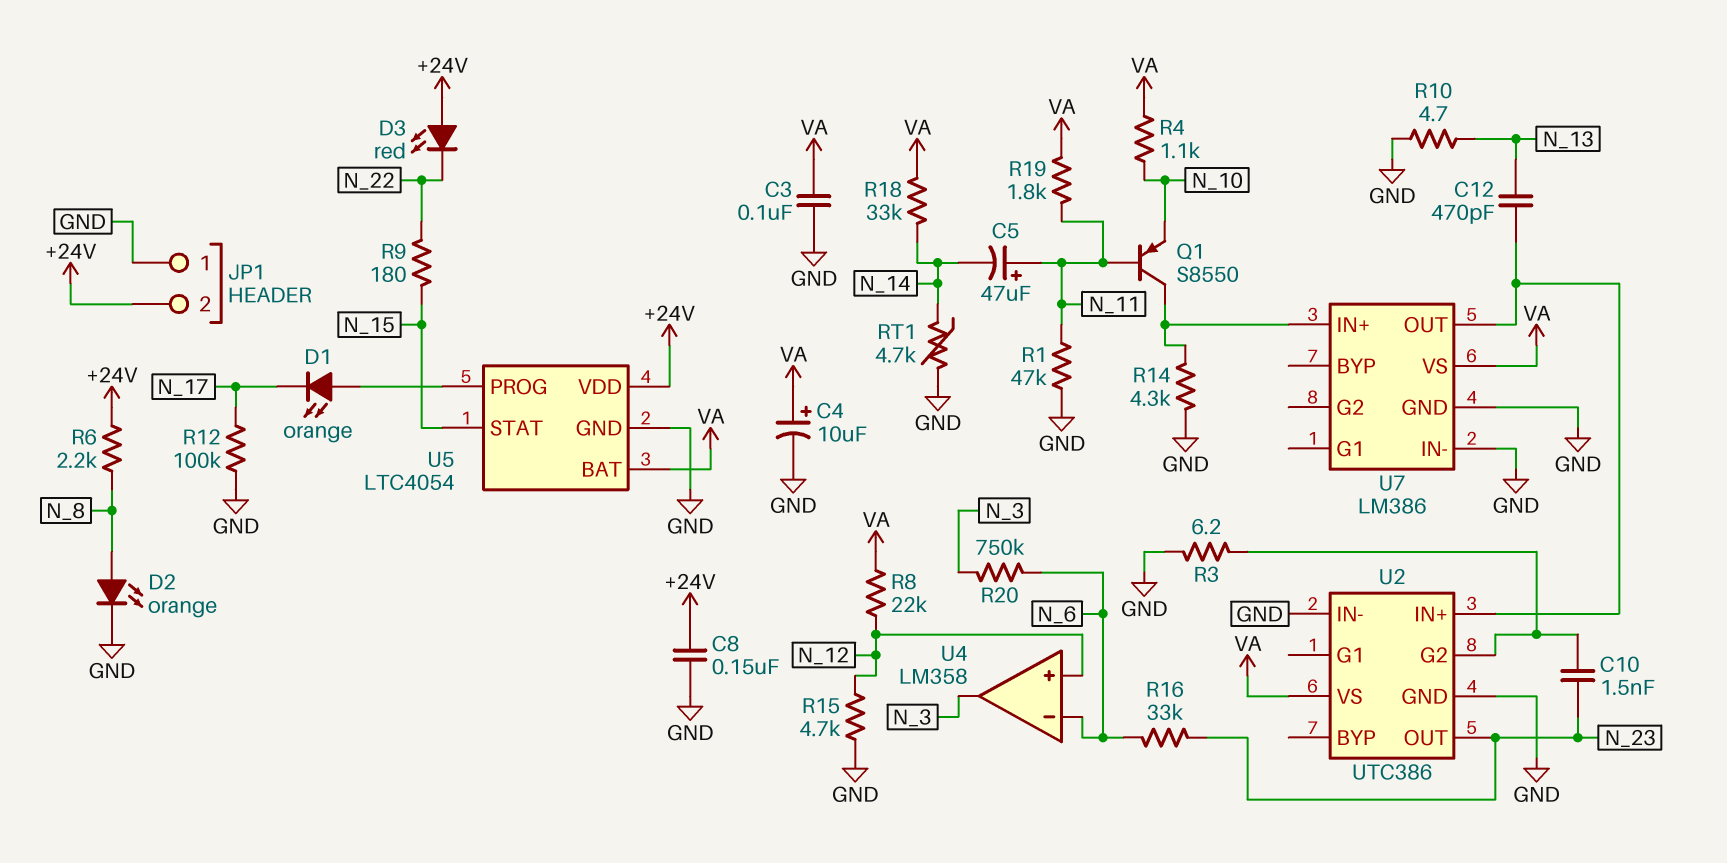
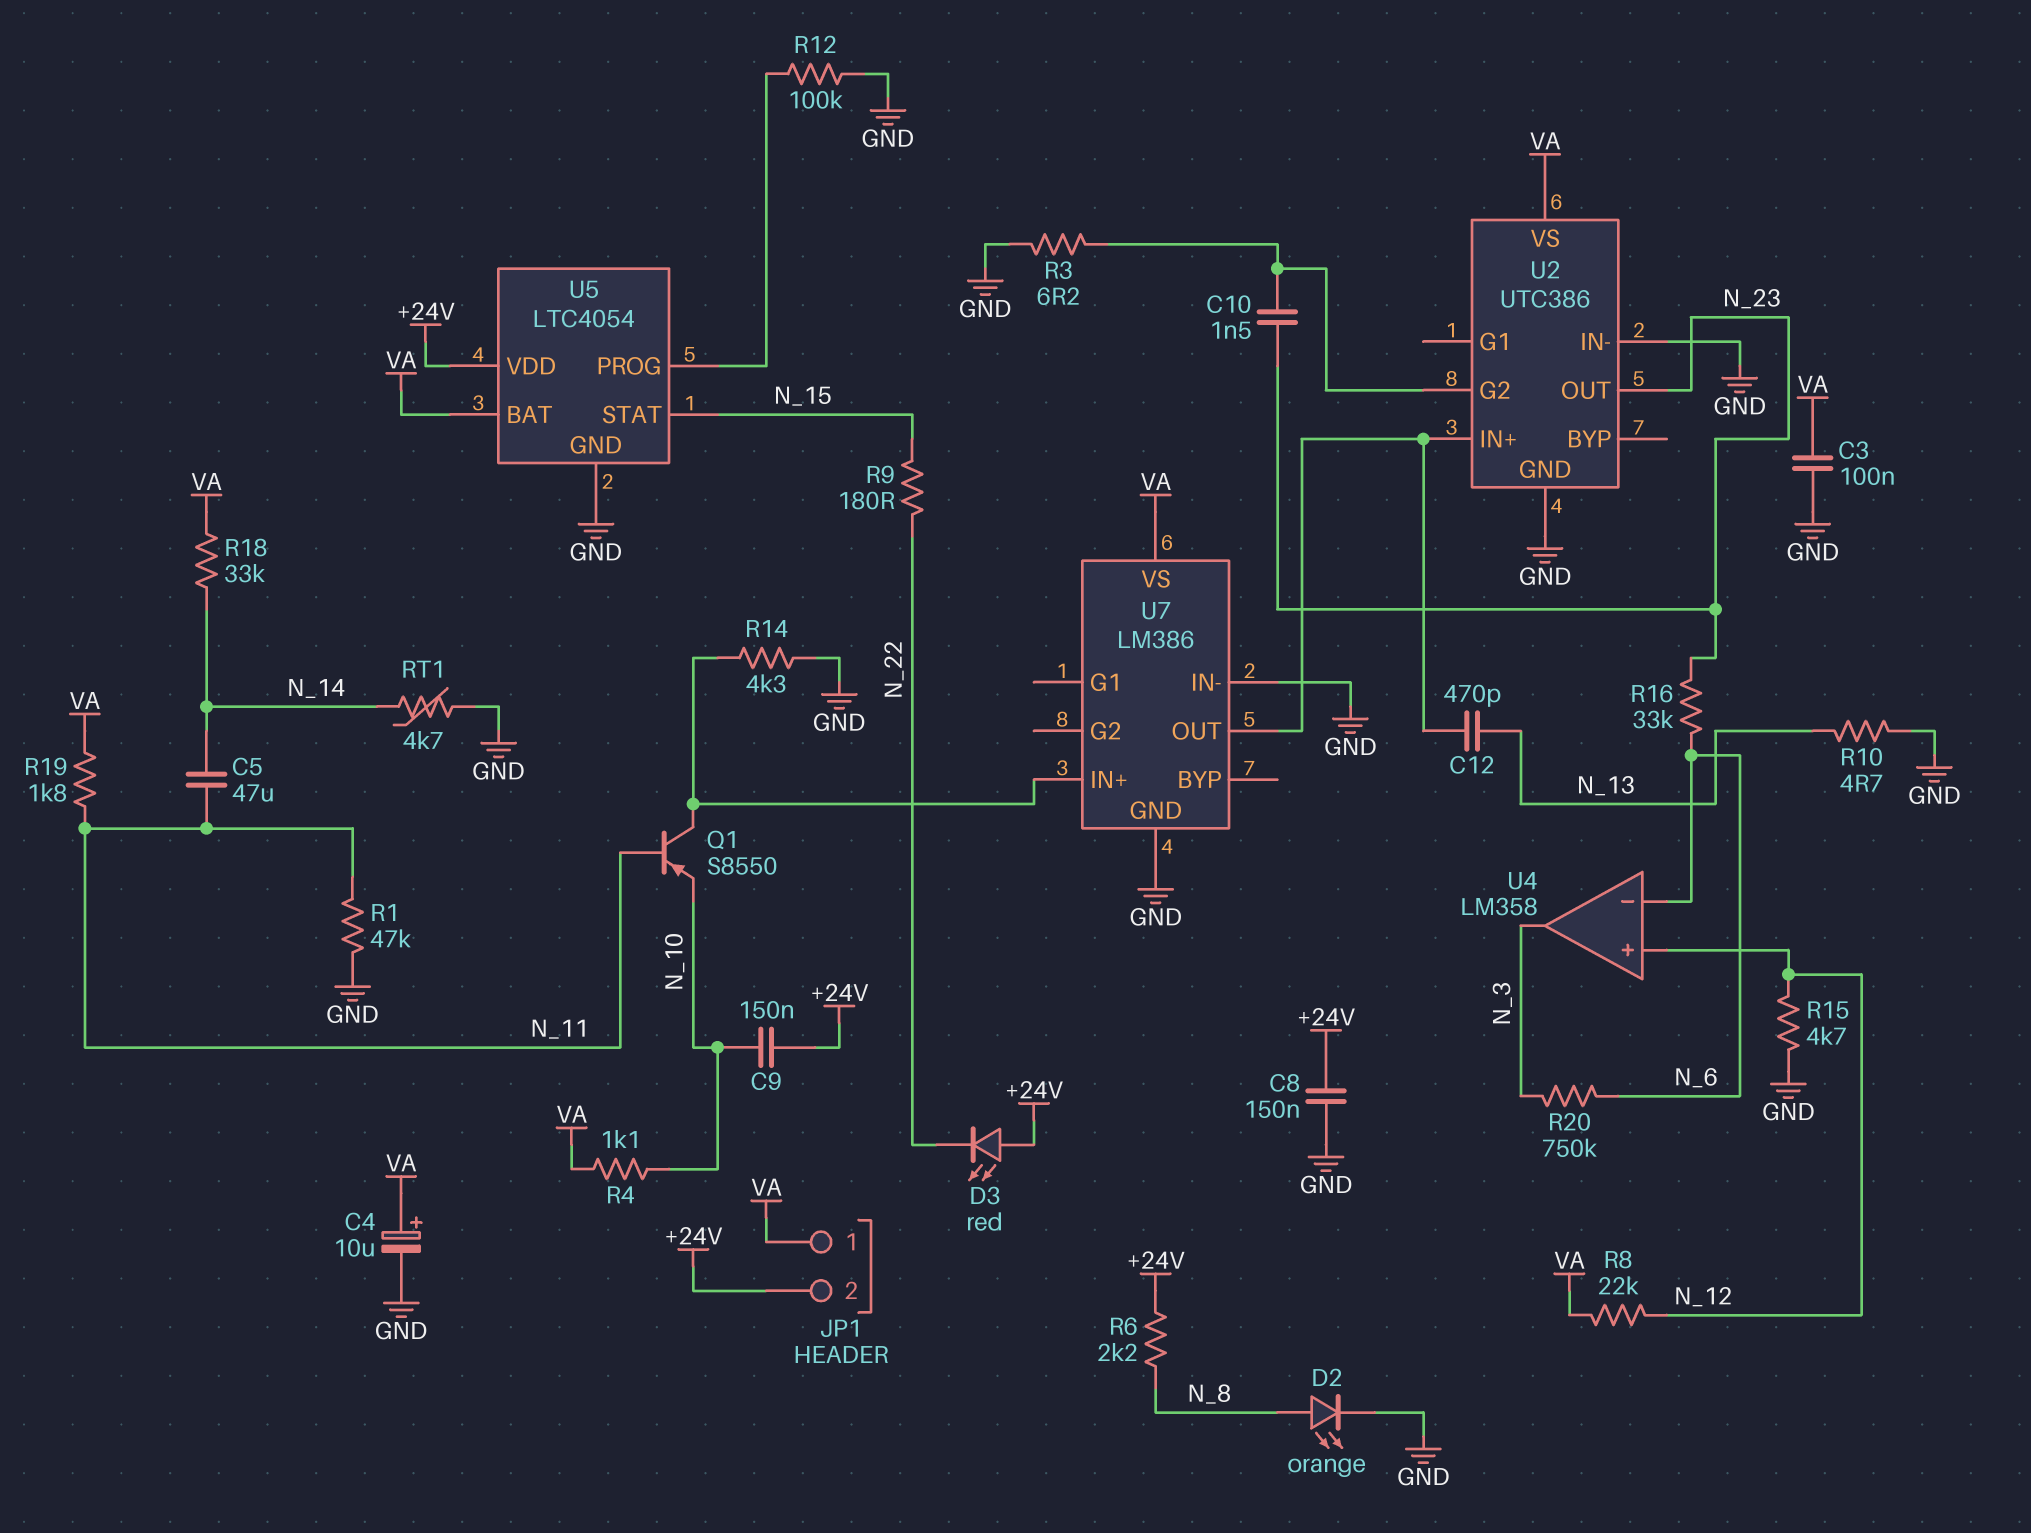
C5: 47uF (plus N_11, minus N_14) -> 47uF (N_11, N_14)
C9: none -> 150nF (+24V, N_10)
D1: LED orange (A U5/PROG, K N_17) -> none
JP1 pin 1: GND -> VA
R12: 100k (GND, N_17) -> 100k (GND, U5/PROG)

